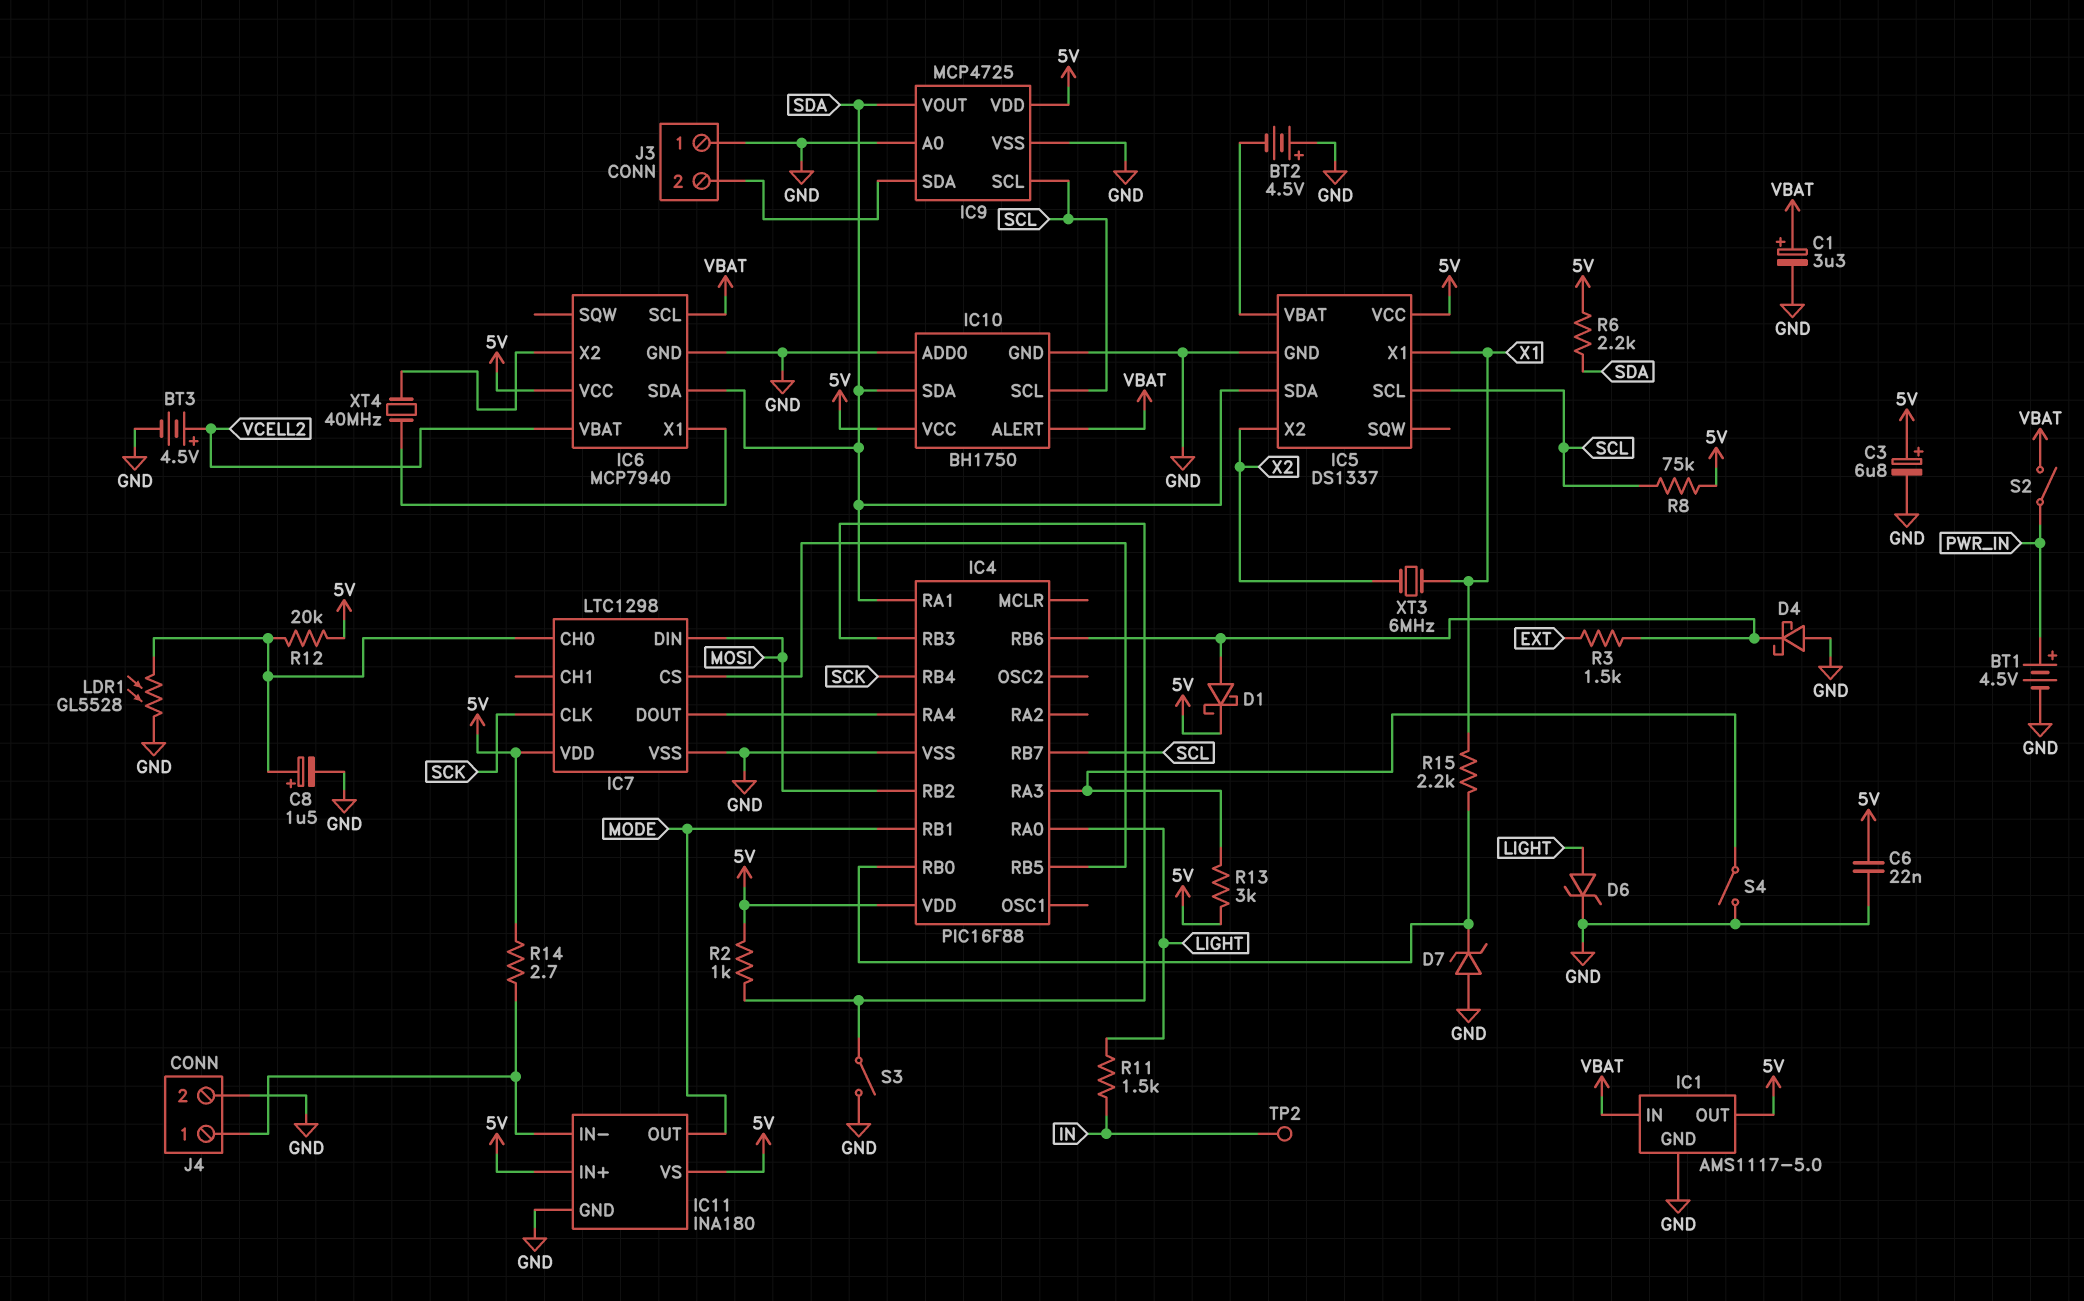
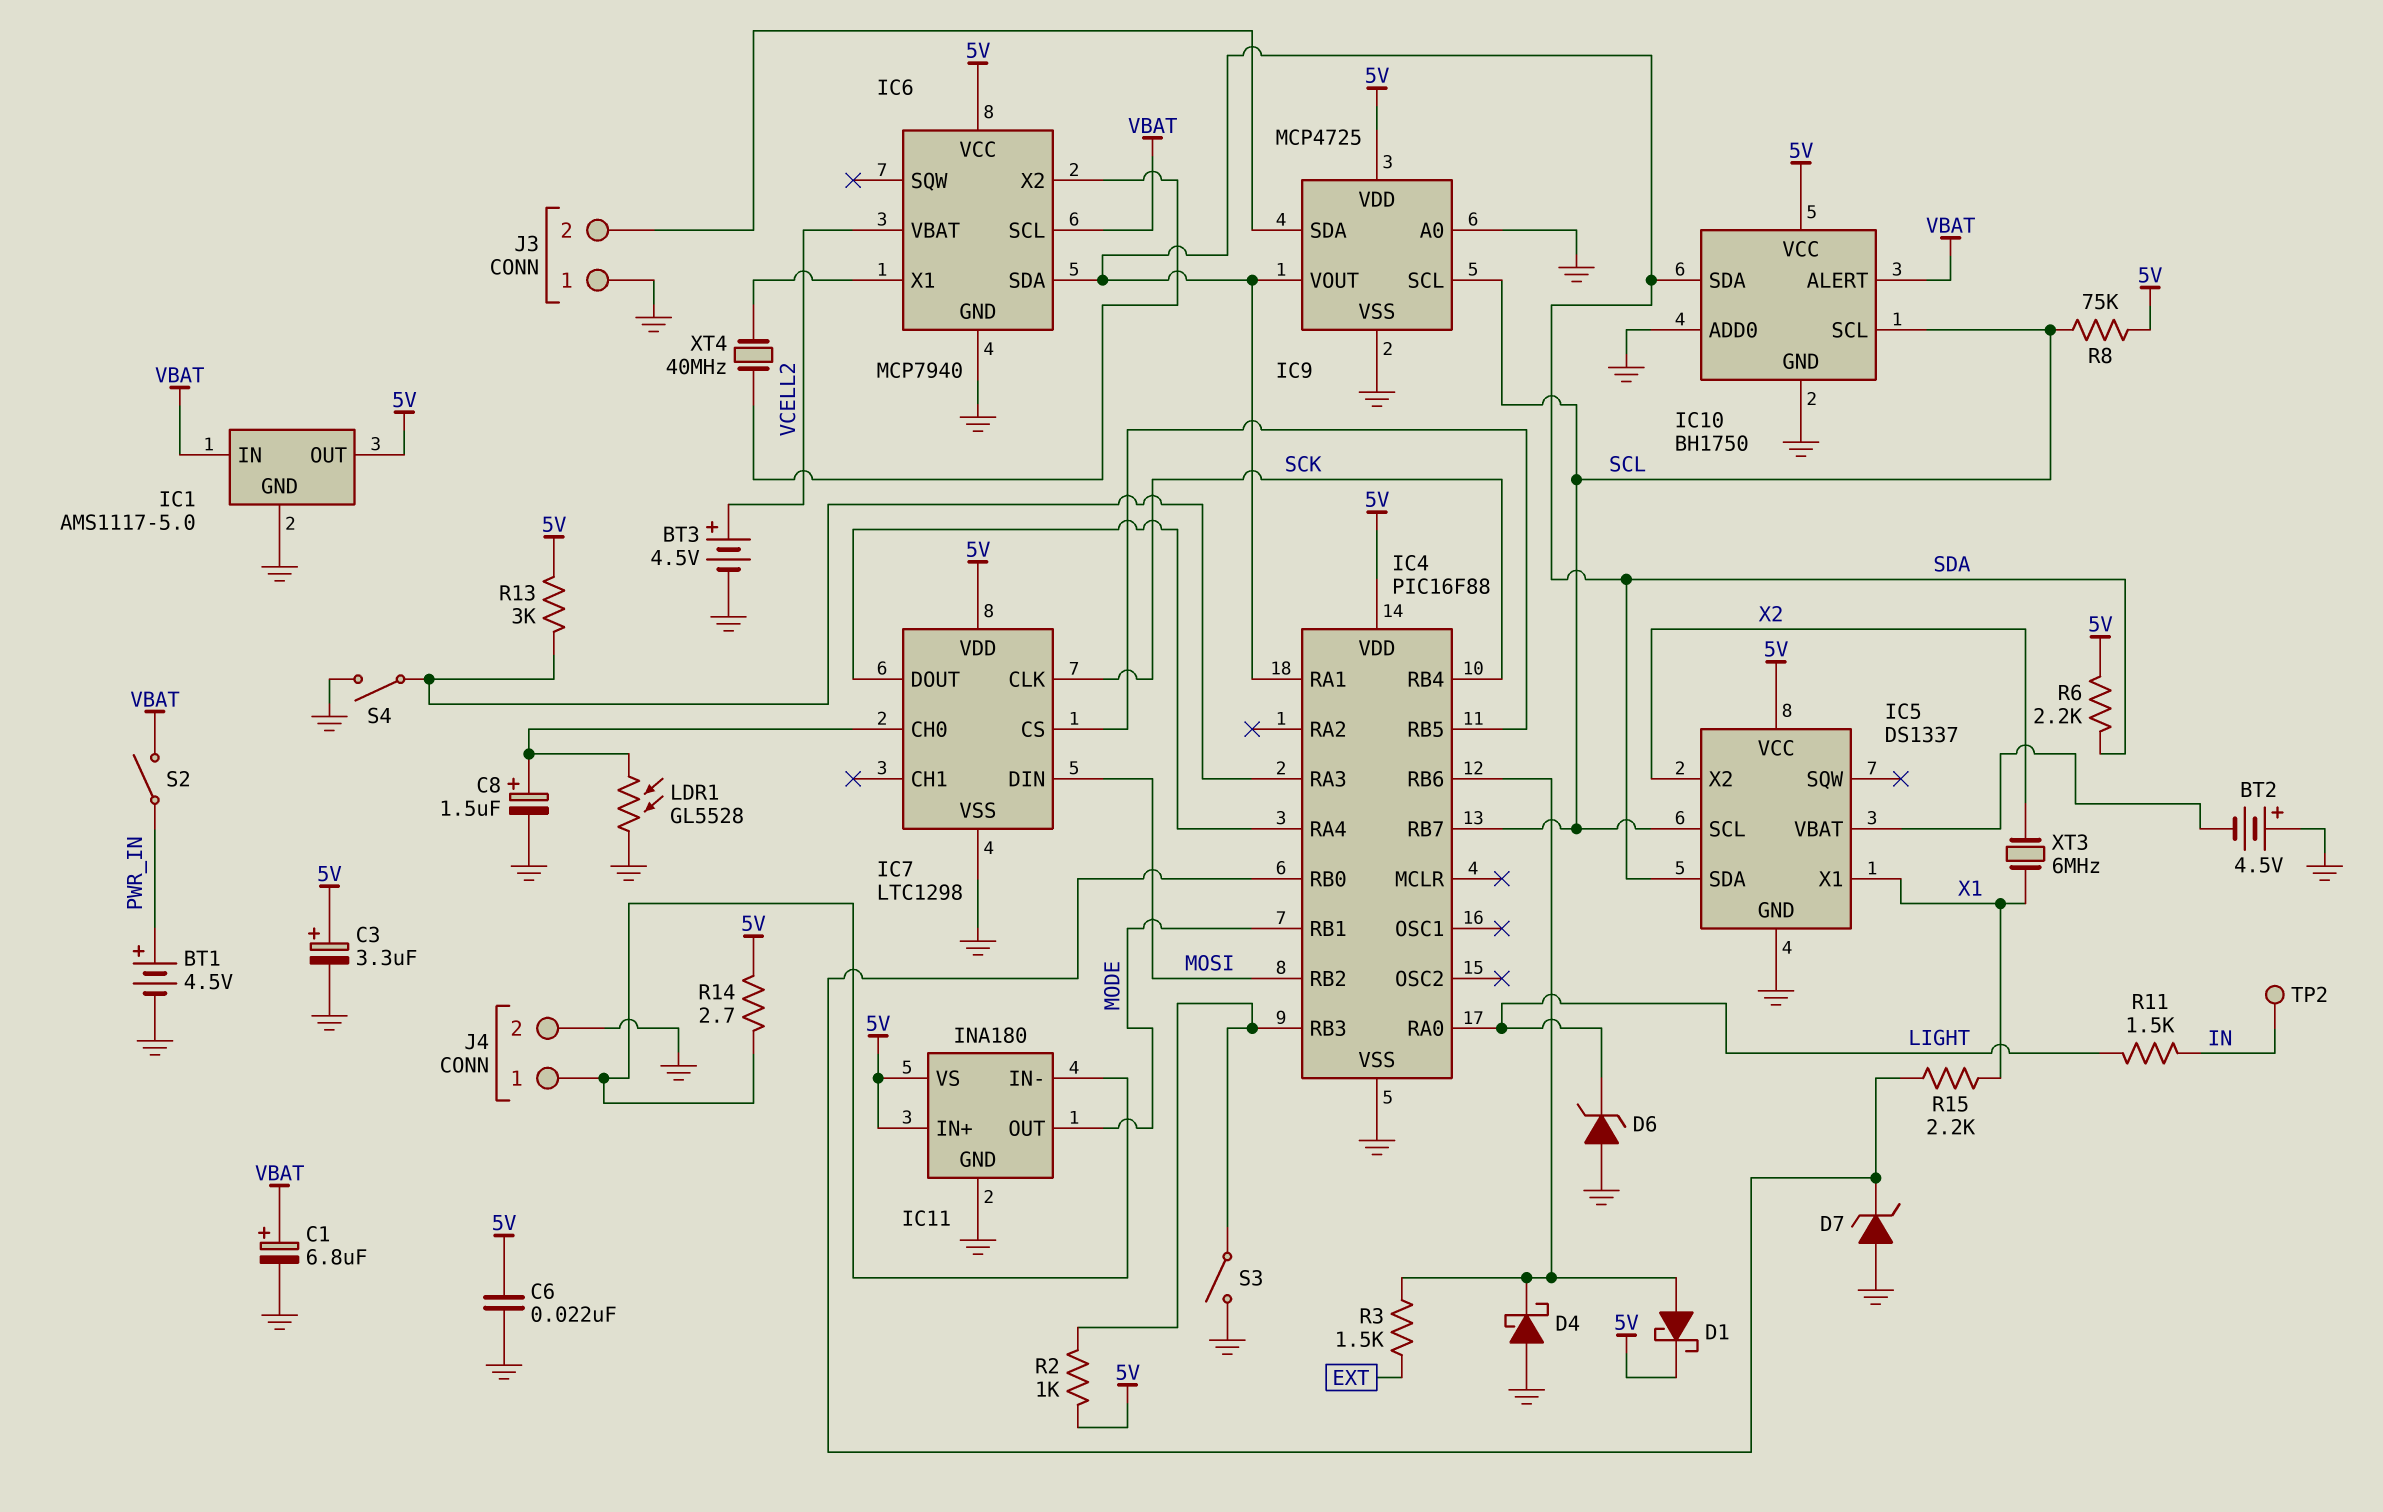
C1: 3.3uF (plus VBAT, minus GND) -> 6.8uF (plus VBAT, minus GND)
C3: 6.8uF (plus 5V, minus GND) -> 3.3uF (plus 5V, minus GND)
D6: zener (A LIGHT, K GND) -> zener (A GND, K LIGHT)
R12: 20k (5V, IC7/CH0) -> none

